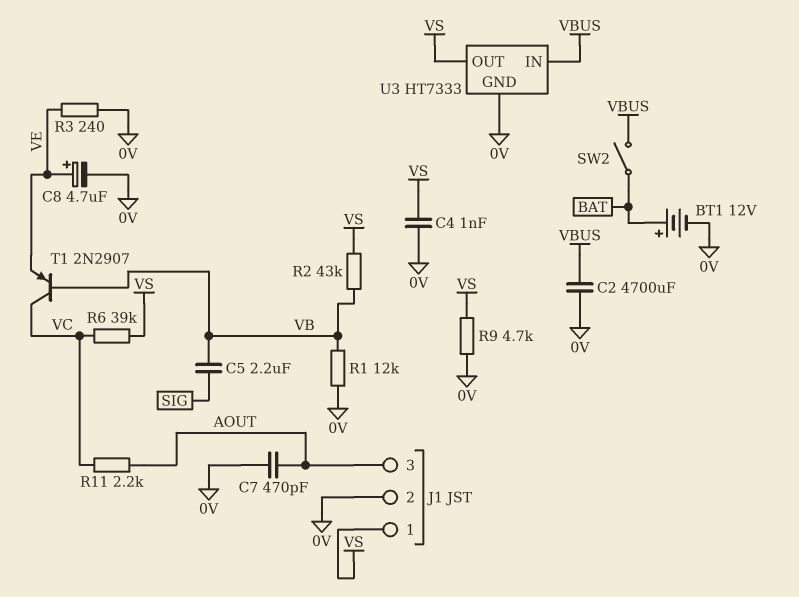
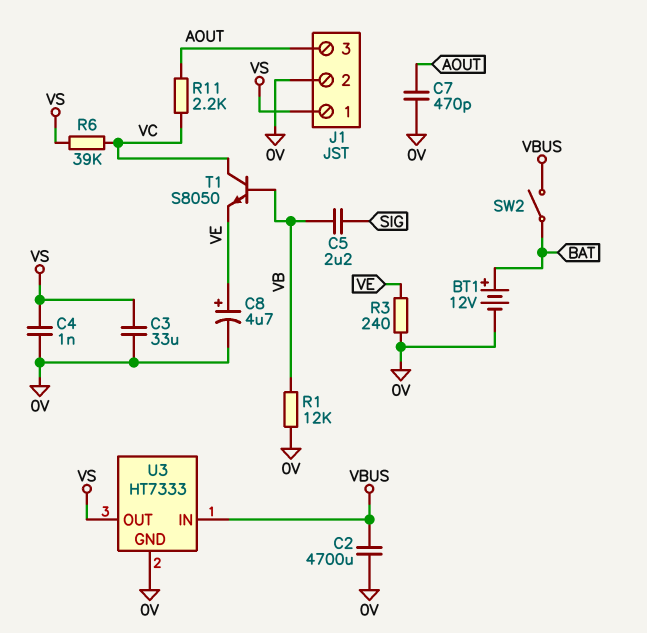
C3: none -> 33uF (0V, VS)
R2: 43k (VB, VS) -> none
R9: 4.7k (0V, VS) -> none
T1: PNP 2N2907 (B VB, C VC, E VE) -> NPN S8050 (B VB, C VC, E VE)

